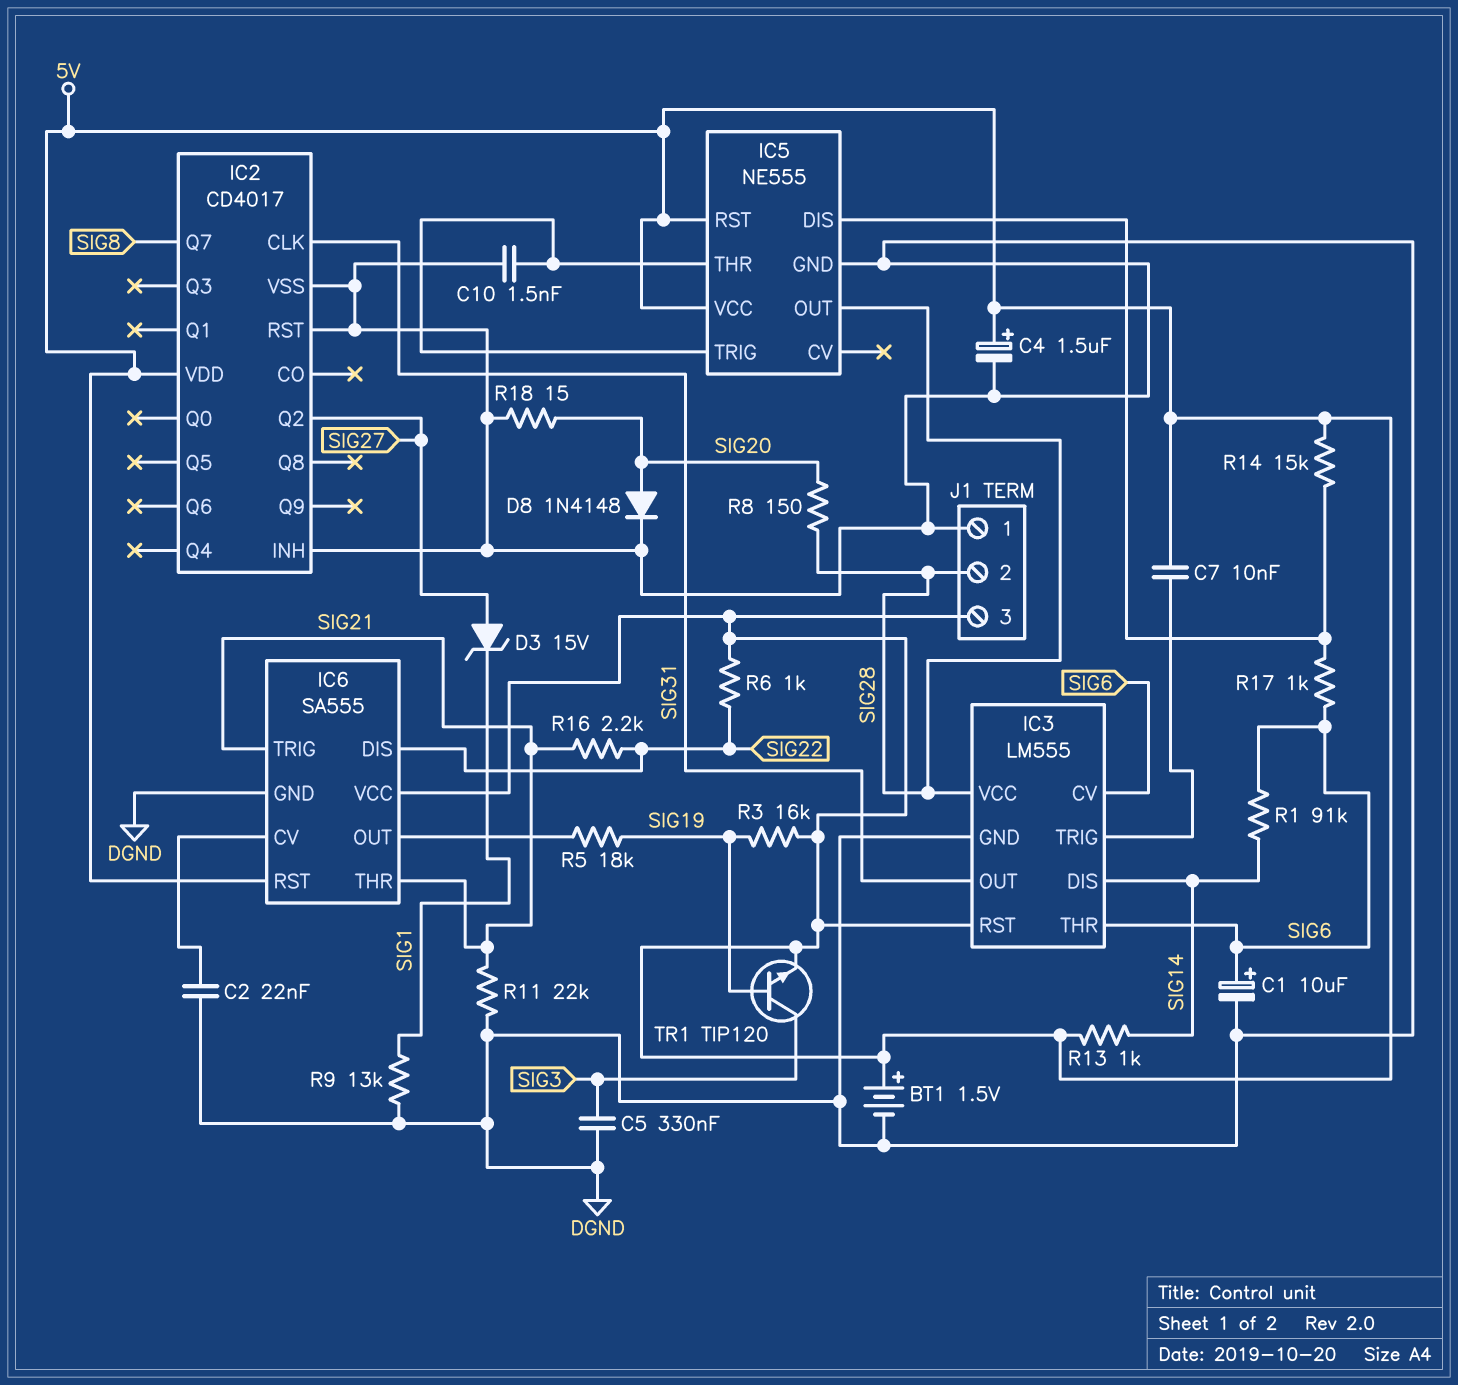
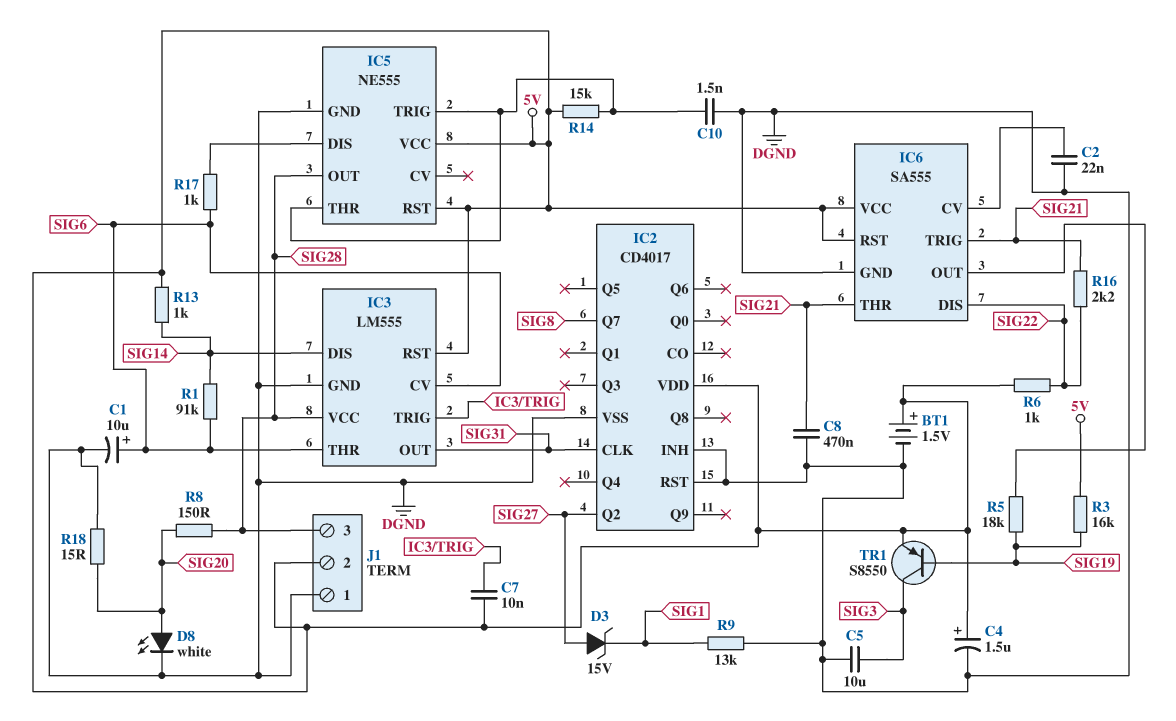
C5: 330nF (DGND, SIG3) -> 10uF (DGND, SIG3)
C8: none -> 470nF (DGND, SIG21)
D8: diode 1N4148 (A SIG20, K DGND) -> LED white (A SIG20, K DGND)
J1 pin 2: SIG28 -> 5V
J1 pin 3: 5V -> SIG28
R11: 22k (DGND, SIG21) -> none
R14: 15k (5V, IC5/DIS) -> 15k (5V, IC5/THR)
TR1: NPN TIP120 (B SIG19, C SIG3, E 5V) -> PNP S8550 (B SIG19, C SIG3, E 5V)

